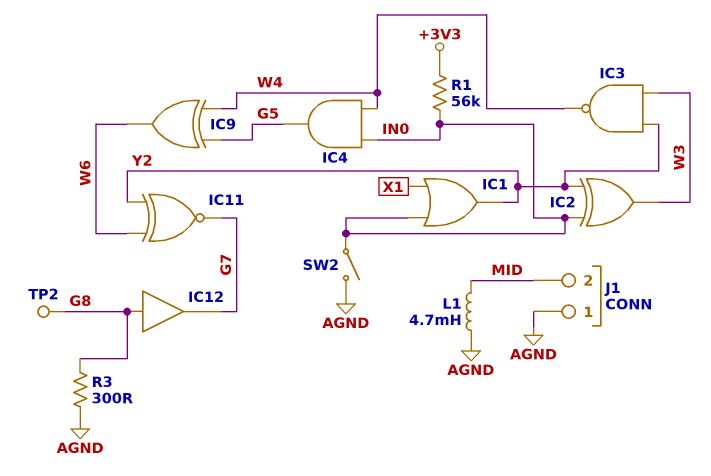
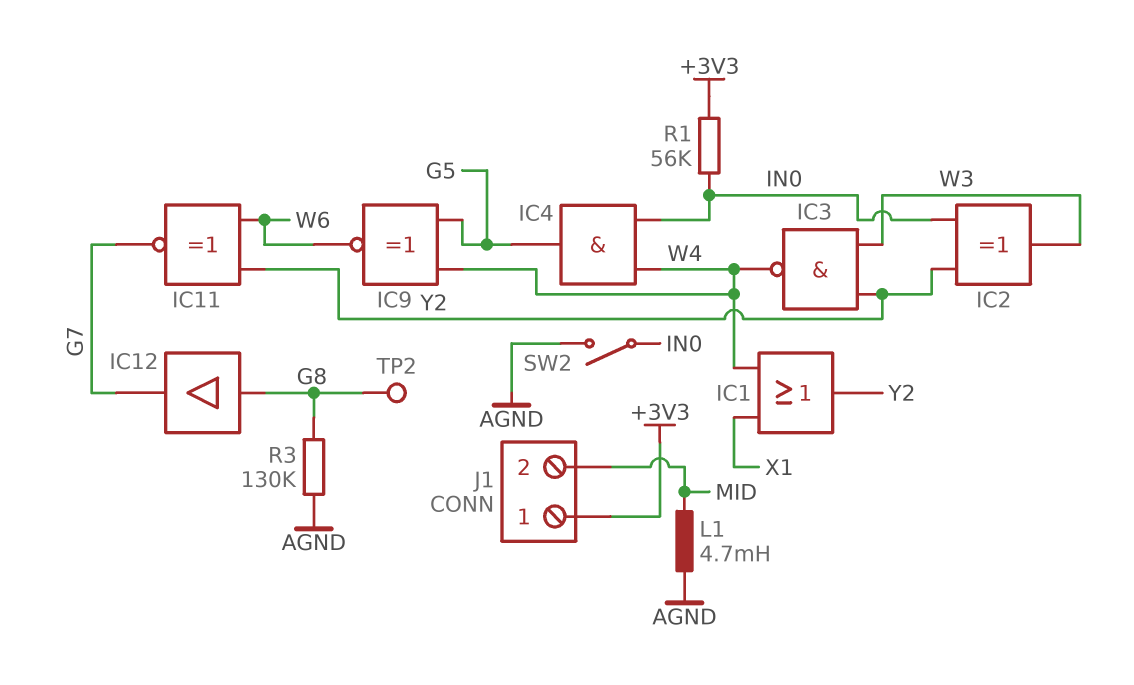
IC1: OR (in IN0, in X1, out Y2) -> OR (in W4, in X1, out Y2)
IC9: XOR (in G5, in W4, out W6) -> XNOR (in G5, in W4, out W6)
J1 pin 1: AGND -> +3V3
R3: 300 (AGND, G8) -> 130k (AGND, G8)

